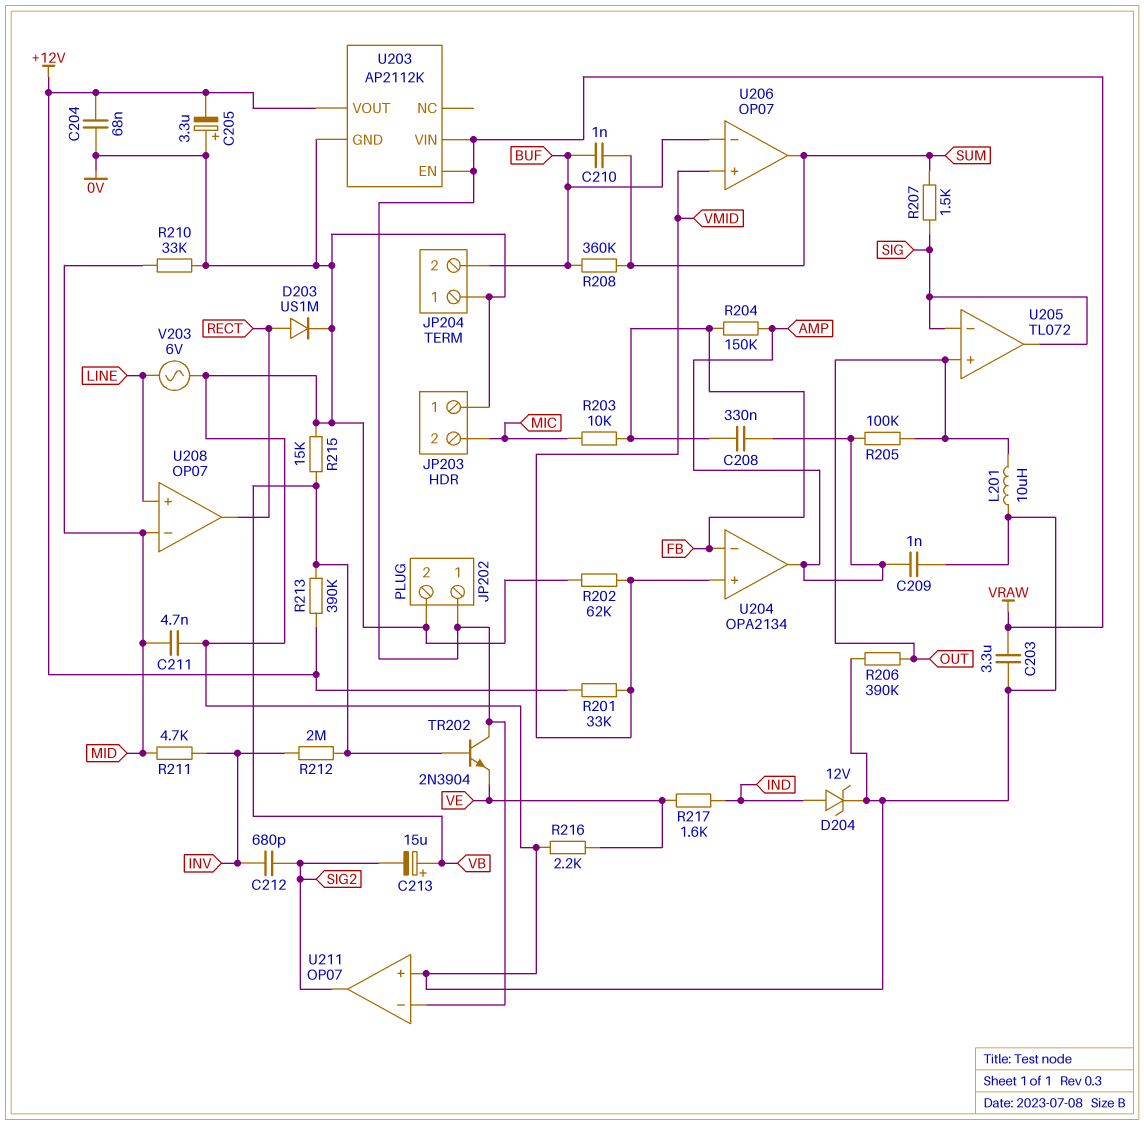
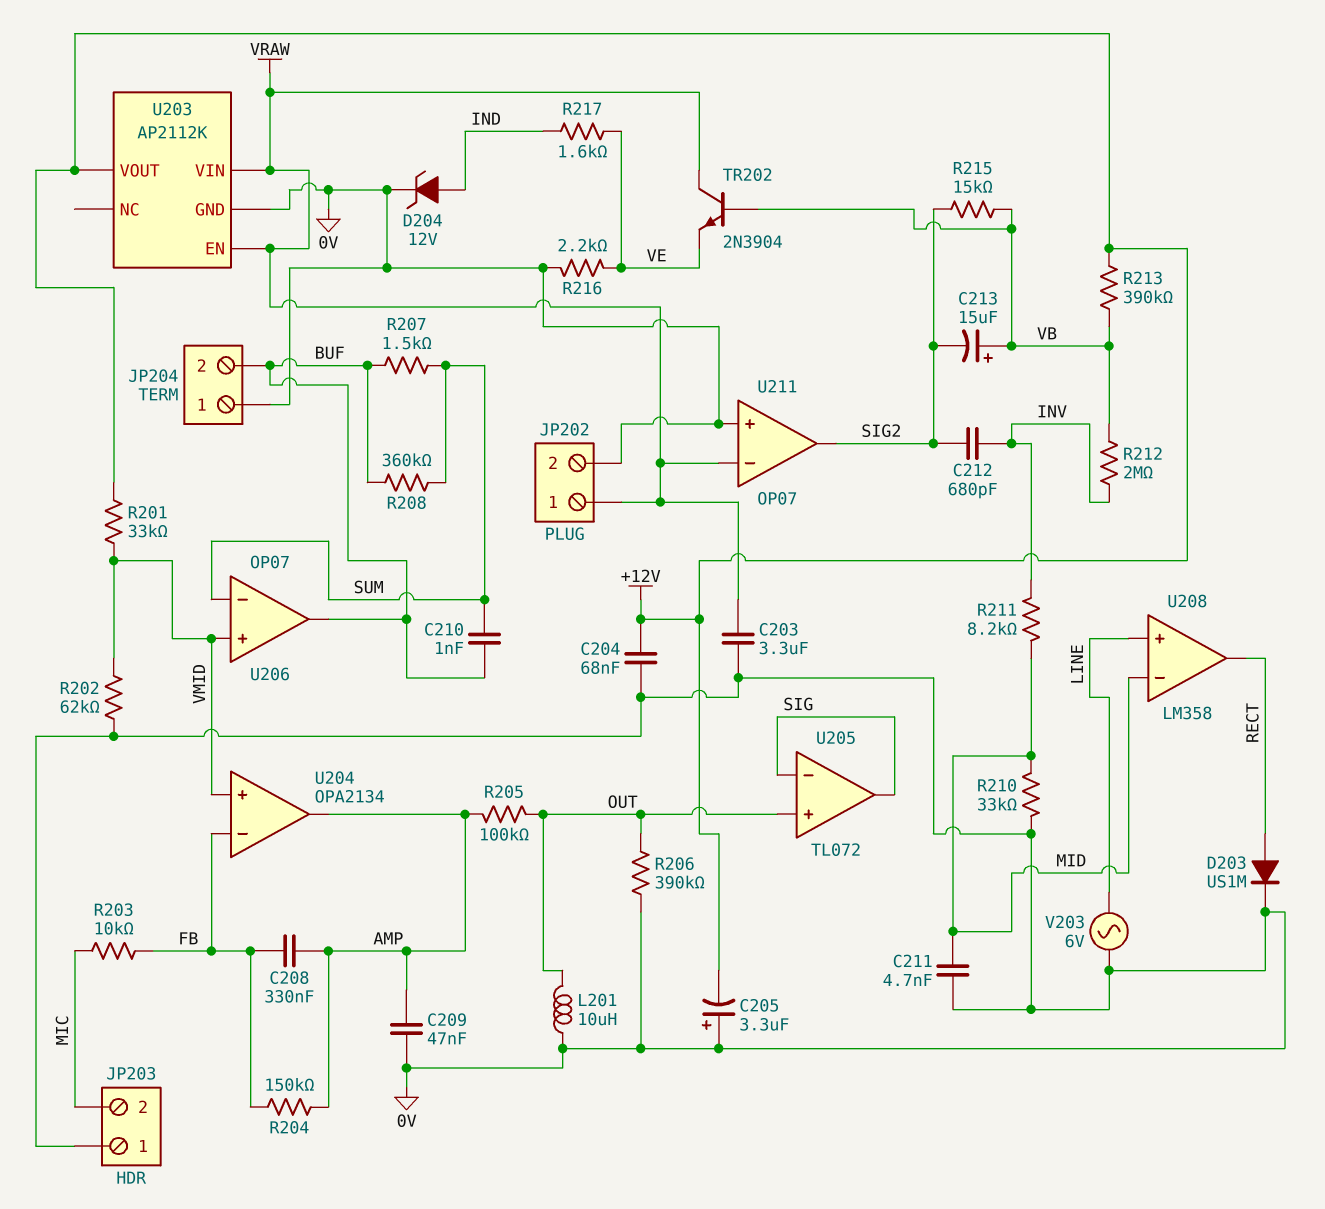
C209: 1nF (0V, AMP) -> 47nF (0V, AMP)
R207: 1.5k (SIG, SUM) -> 1.5k (BUF, SUM)
R211: 4.7k (INV, MID) -> 8.2k (INV, MID)
R215: 15k (0V, VB) -> 15k (SIG2, VB)
U206 pin in-: BUF -> SUM
U206 pin out: SUM -> BUF
U208: OP07 -> LM358

